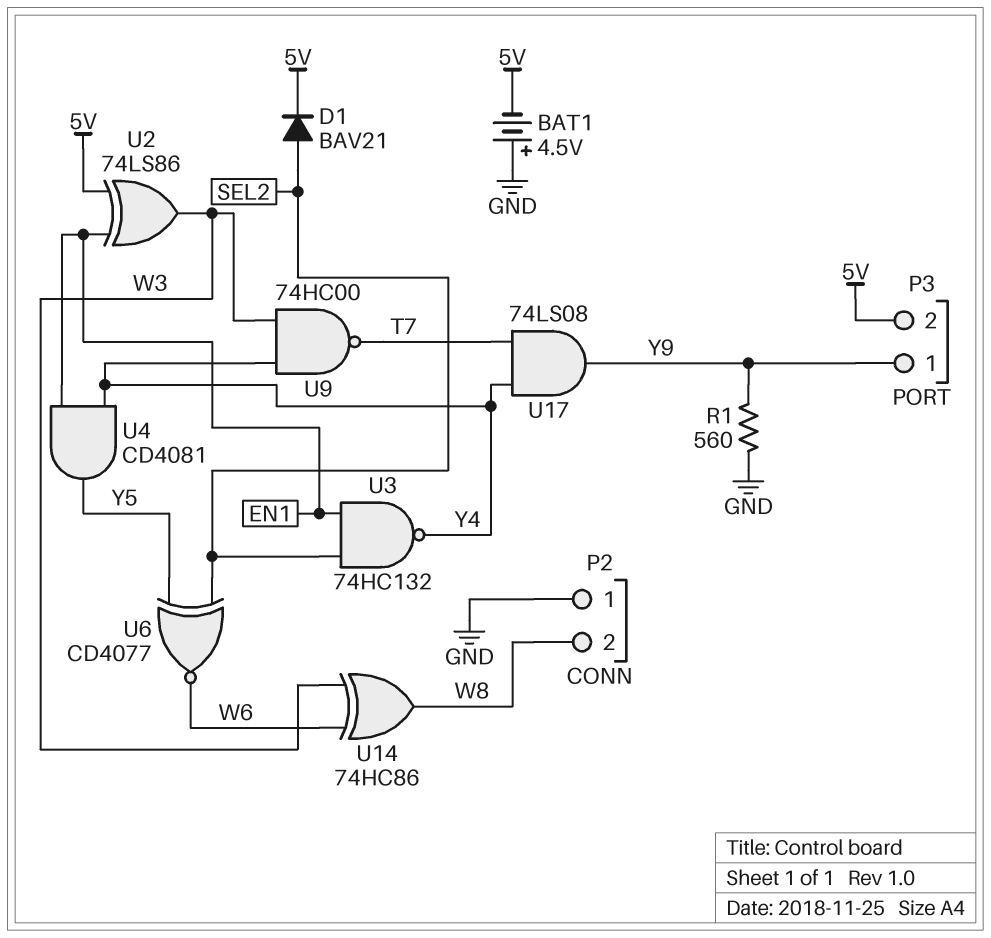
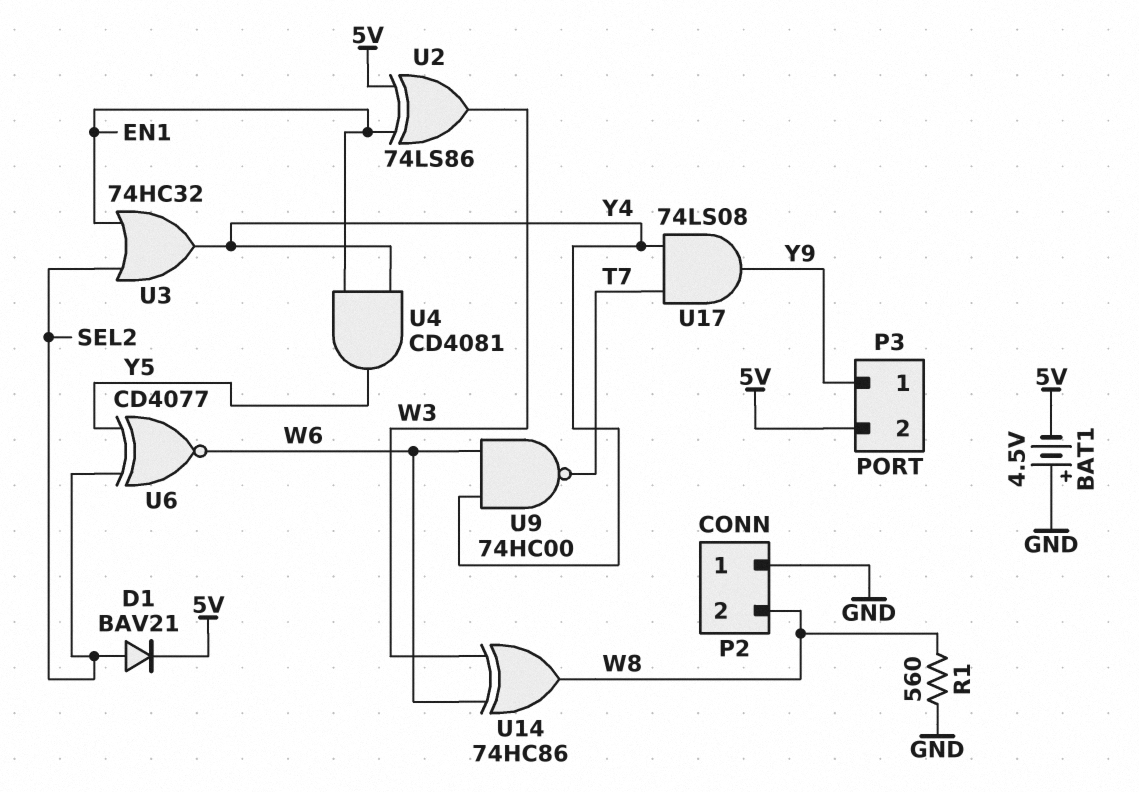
R1: 560 (GND, Y9) -> 560 (GND, W8)
U3: NAND 74HC132 (in EN1, in SEL2, out Y4) -> OR 74HC32 (in EN1, in SEL2, out Y4)
U9: NAND 74HC00 (in W3, in Y4, out T7) -> NAND 74HC00 (in W6, in Y4, out T7)

